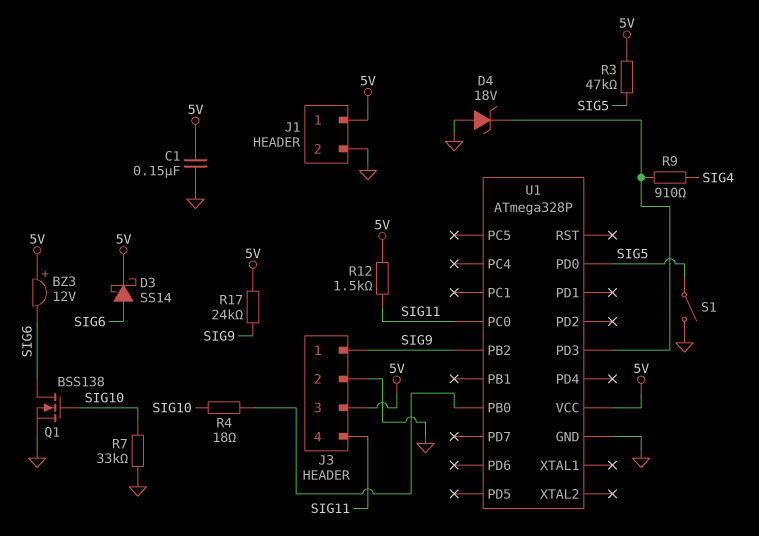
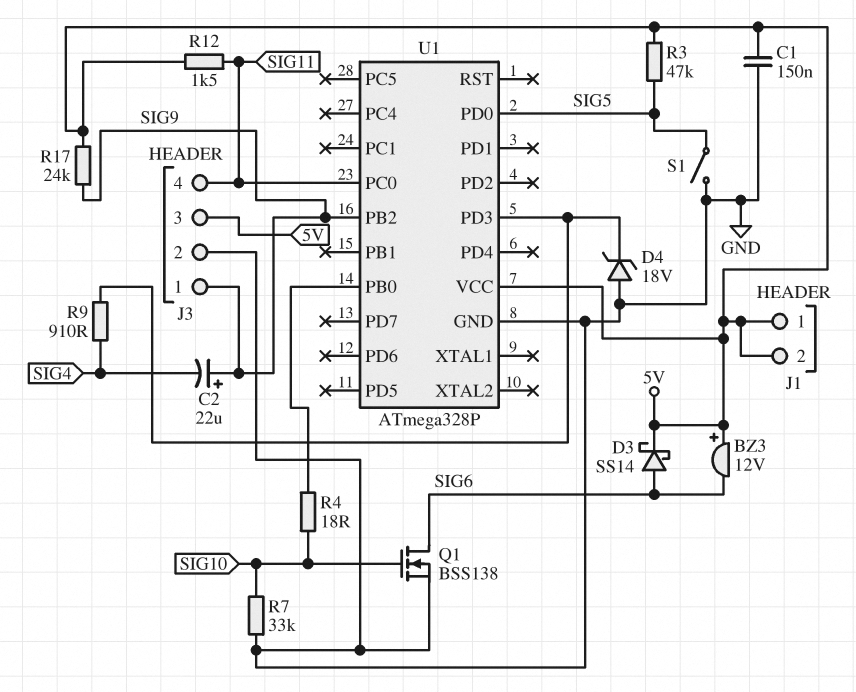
C2: none -> 22uF (plus SIG9, minus SIG4)
J1 pin 2: GND -> 5V

